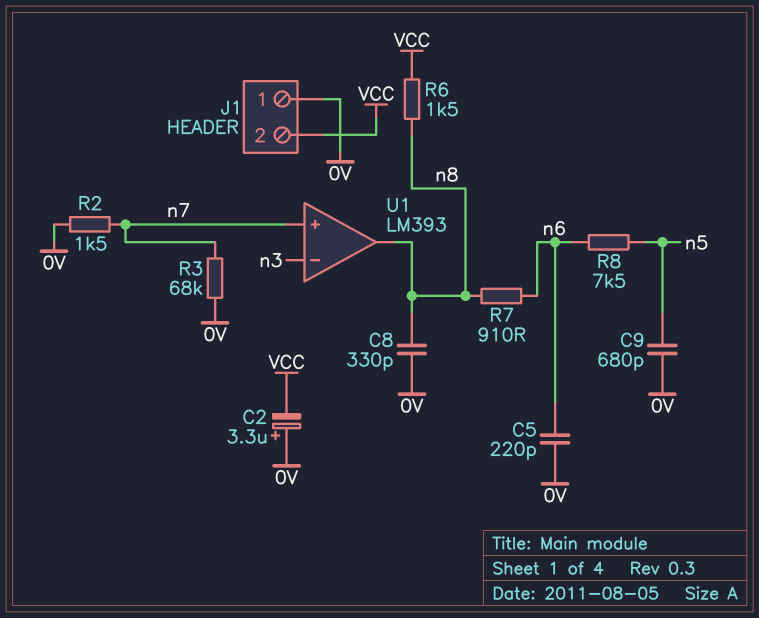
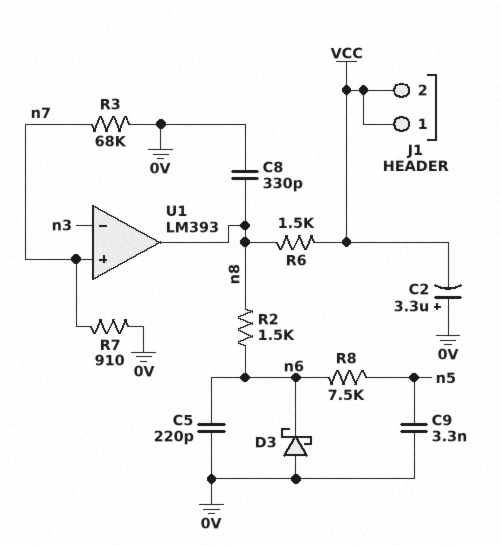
C9: 680pF (0V, n5) -> 3.3nF (0V, n5)
D3: none -> schottky (A 0V, K n6)
J1 pin 1: 0V -> VCC
R2: 1.5k (0V, n7) -> 1.5k (n6, n8)
R7: 910 (n6, n8) -> 910 (0V, n7)

